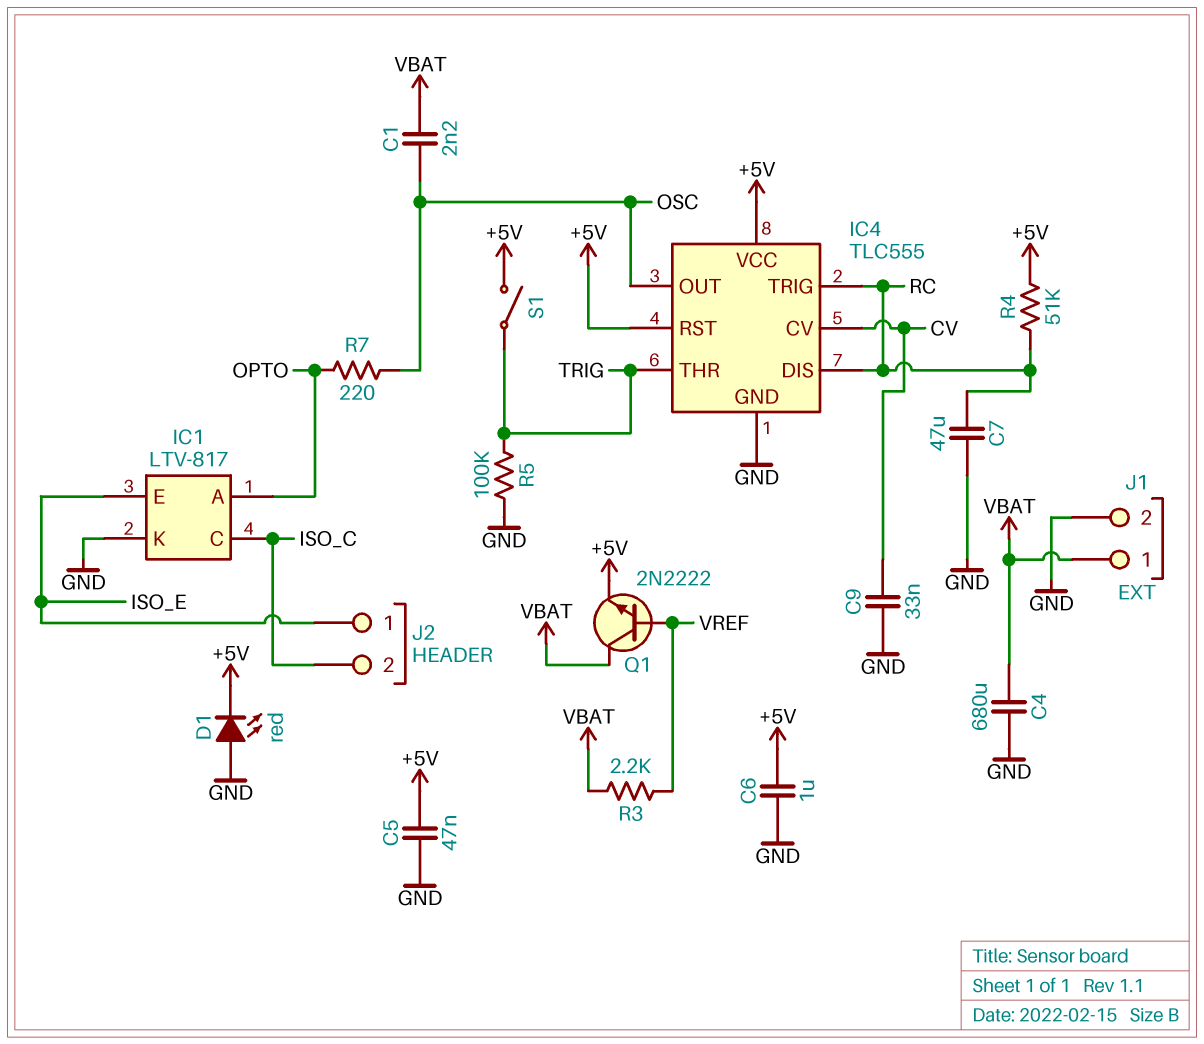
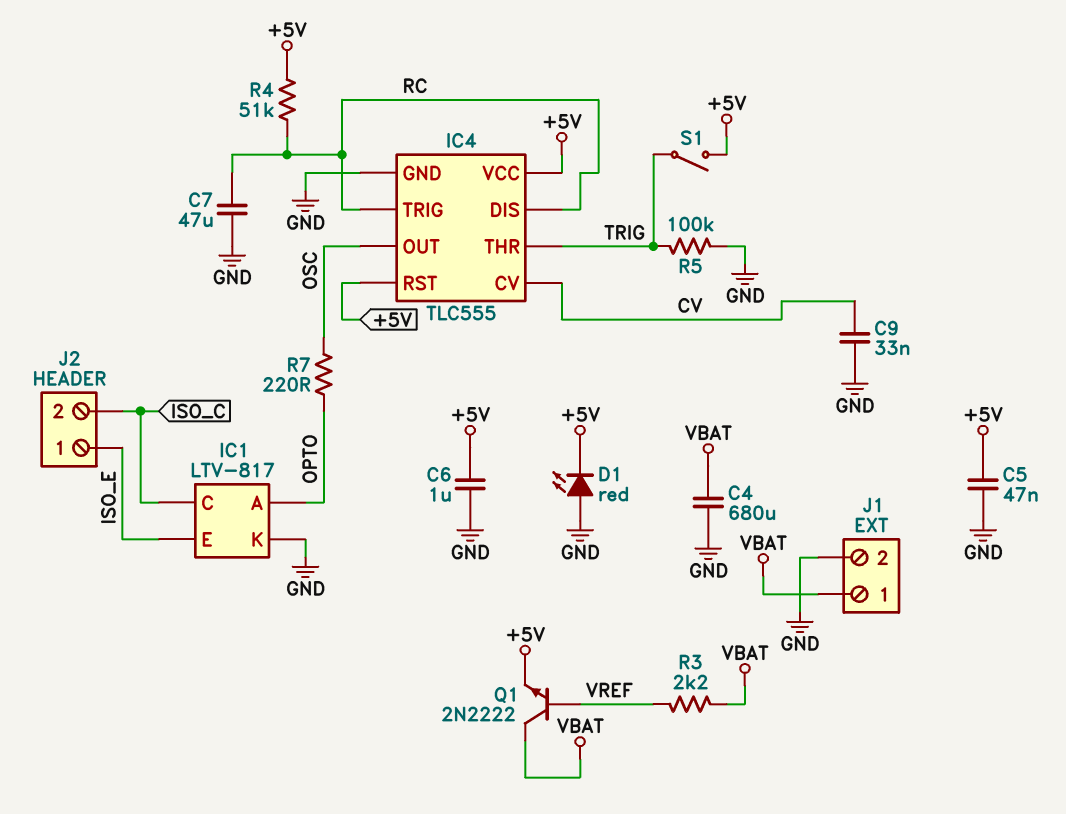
C1: 2.2nF (OSC, VBAT) -> none

